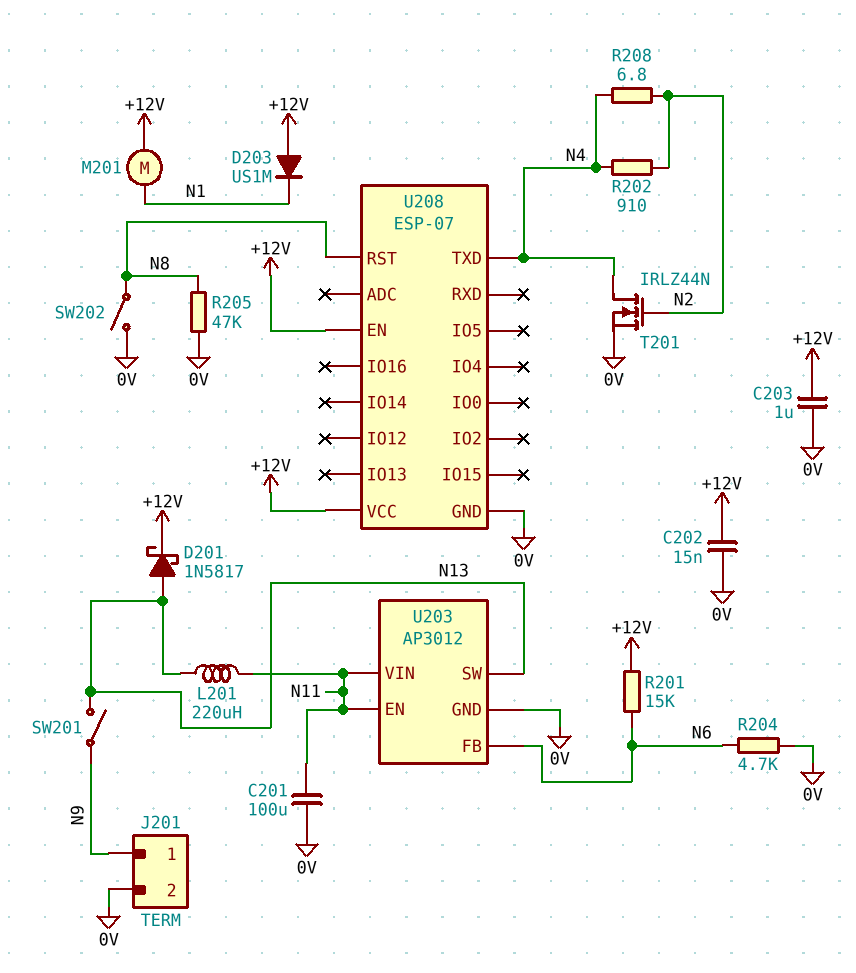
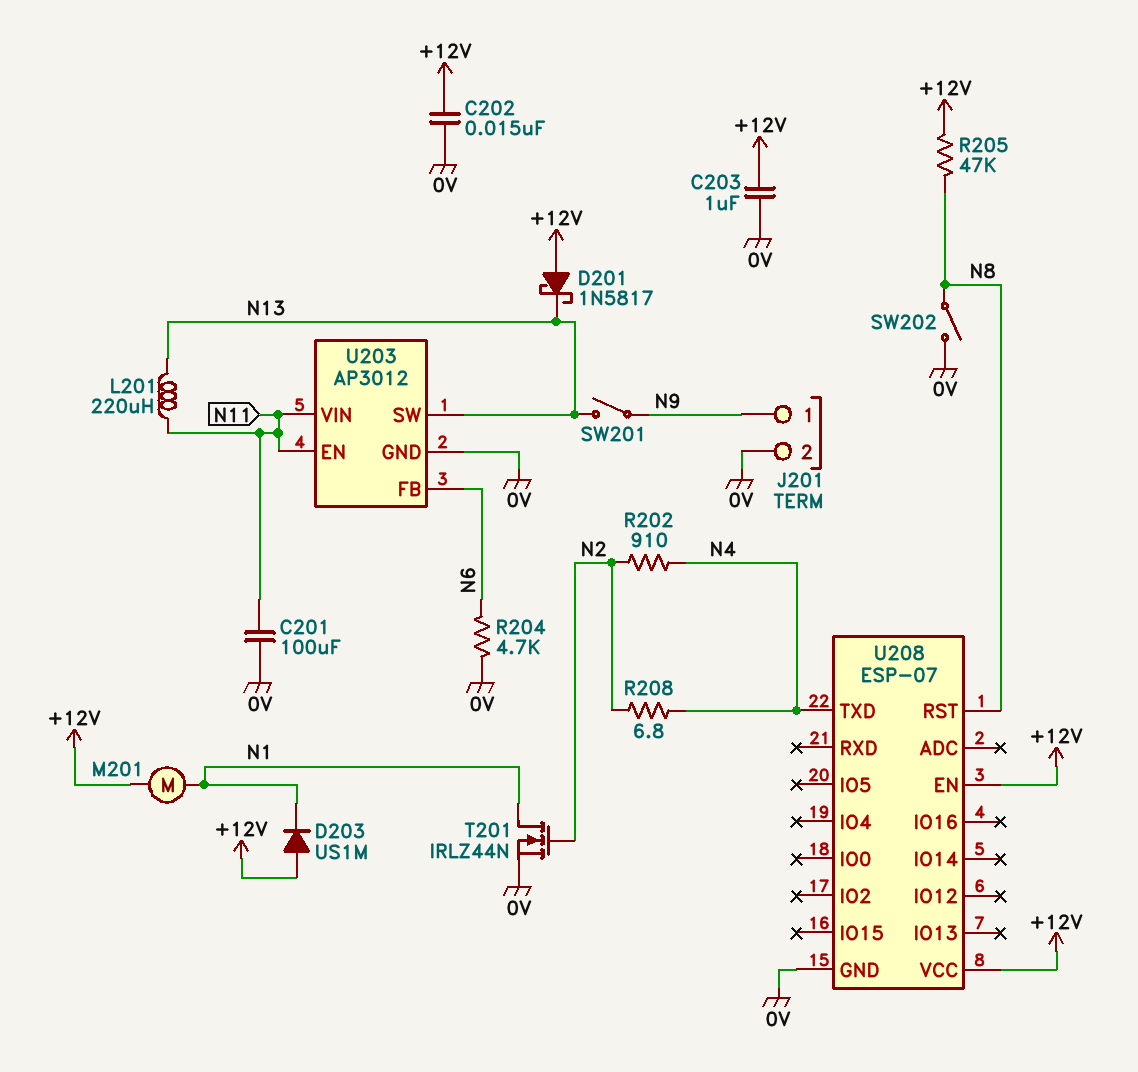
D201: schottky 1N5817 (A N13, K +12V) -> schottky 1N5817 (A +12V, K N13)
R201: 15k (+12V, N6) -> none
R205: 47k (0V, N8) -> 47k (+12V, N8)
T201: NMOS IRLZ44N (G N2, D N4, S 0V) -> NMOS IRLZ44N (G N2, D N1, S 0V)

